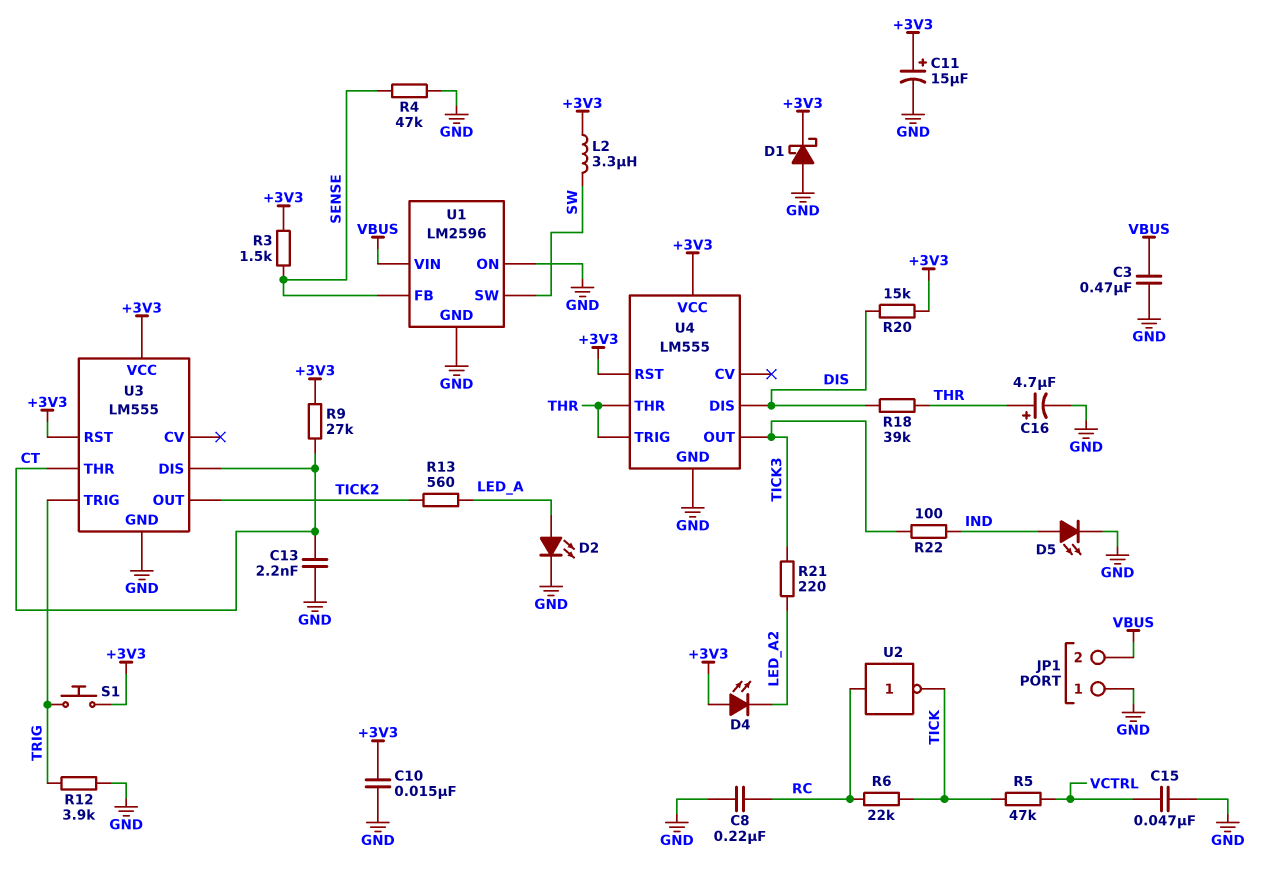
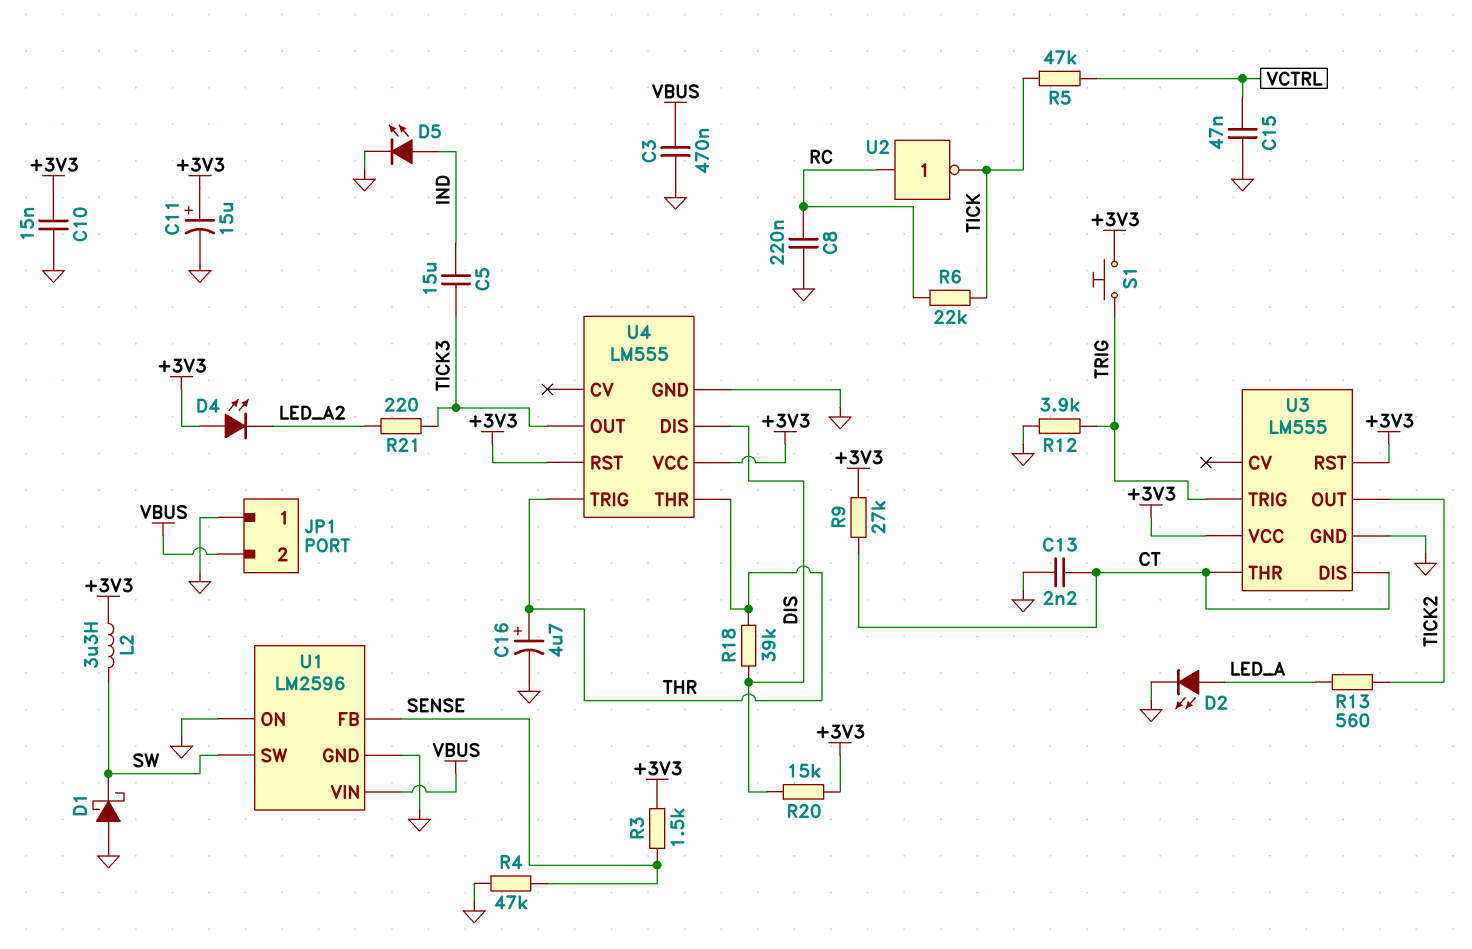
C5: none -> 15uF (IND, TICK3)
D1: schottky (A GND, K +3V3) -> schottky (A GND, K SW)
R22: 100 (IND, TICK3) -> none

